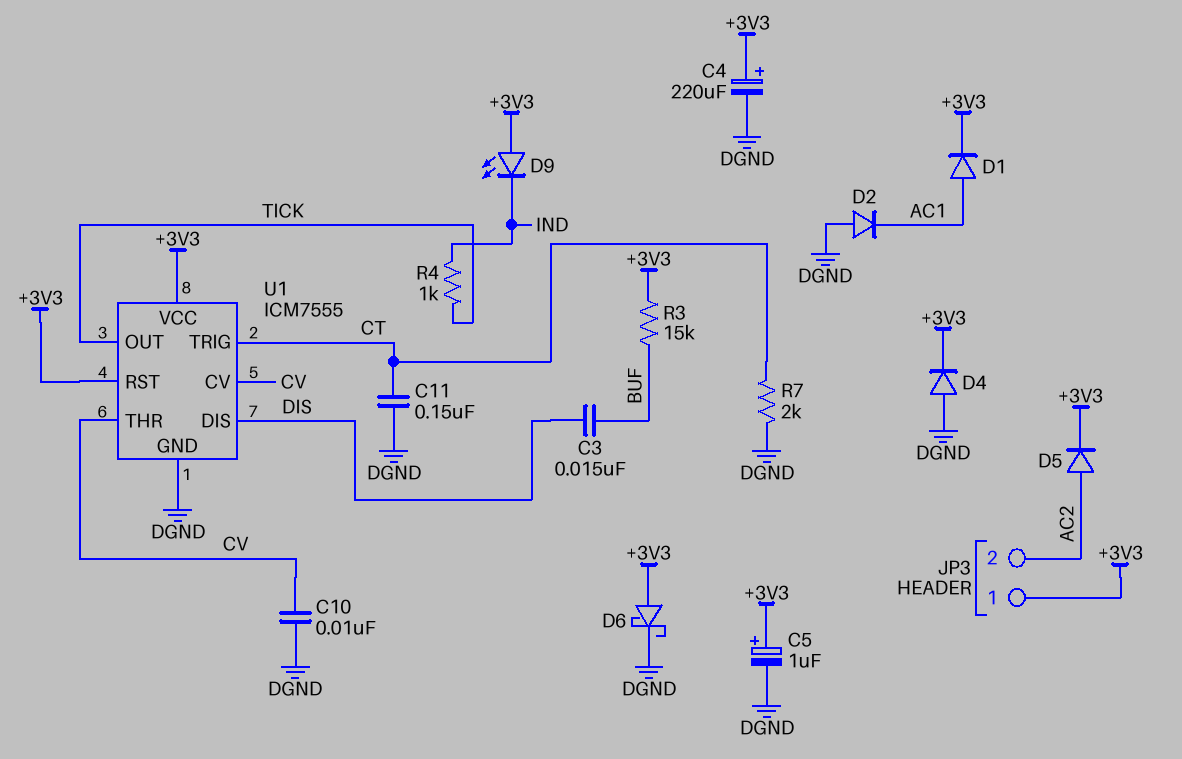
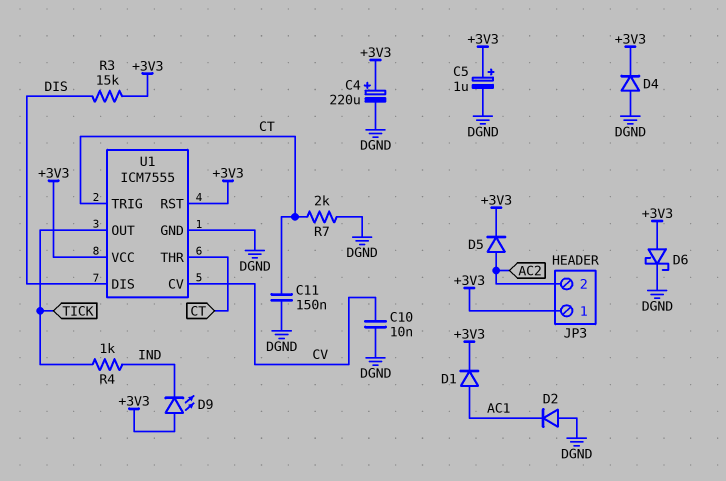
C3: 15nF (BUF, DIS) -> none
R3: 15k (+3V3, BUF) -> 15k (+3V3, DIS)
U1 pin THR: CV -> CT

